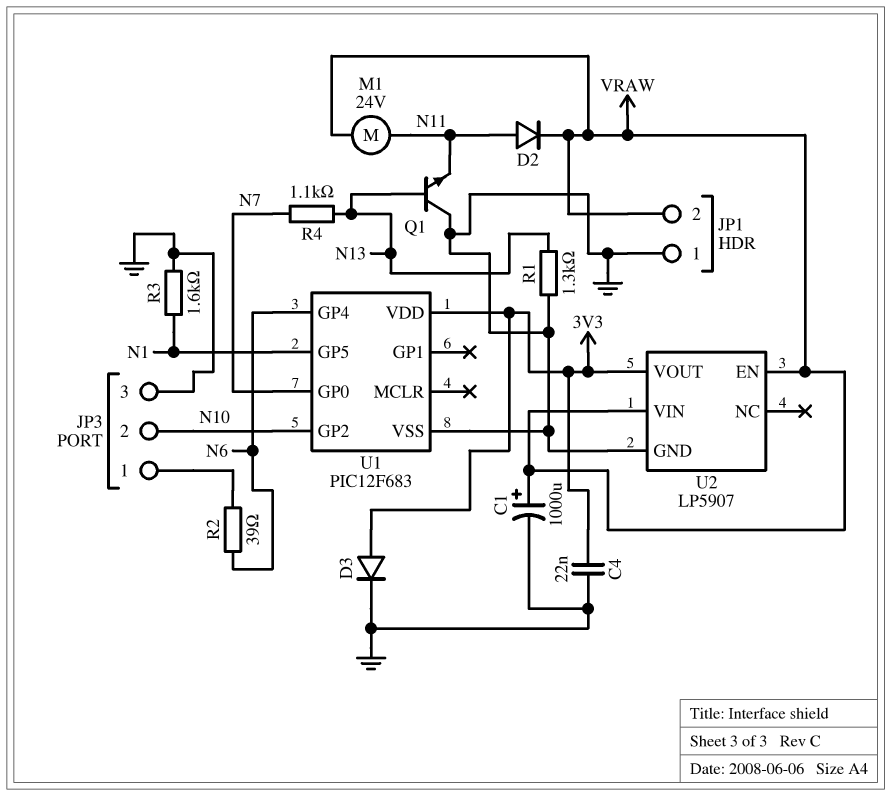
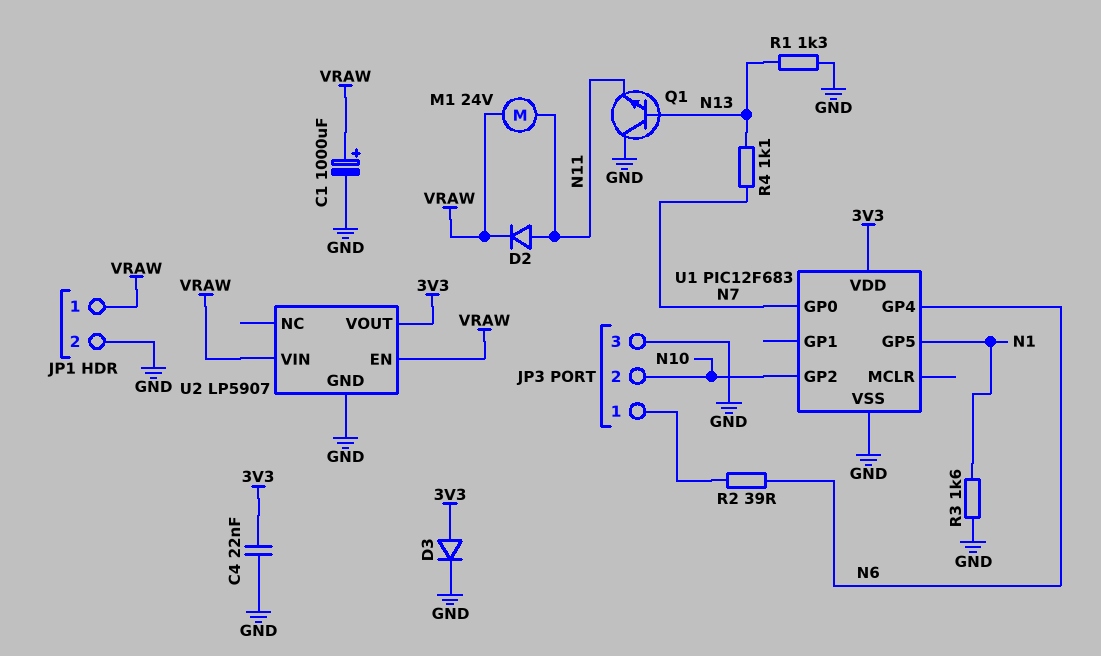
JP1 pin 1: GND -> VRAW
JP1 pin 2: VRAW -> GND

